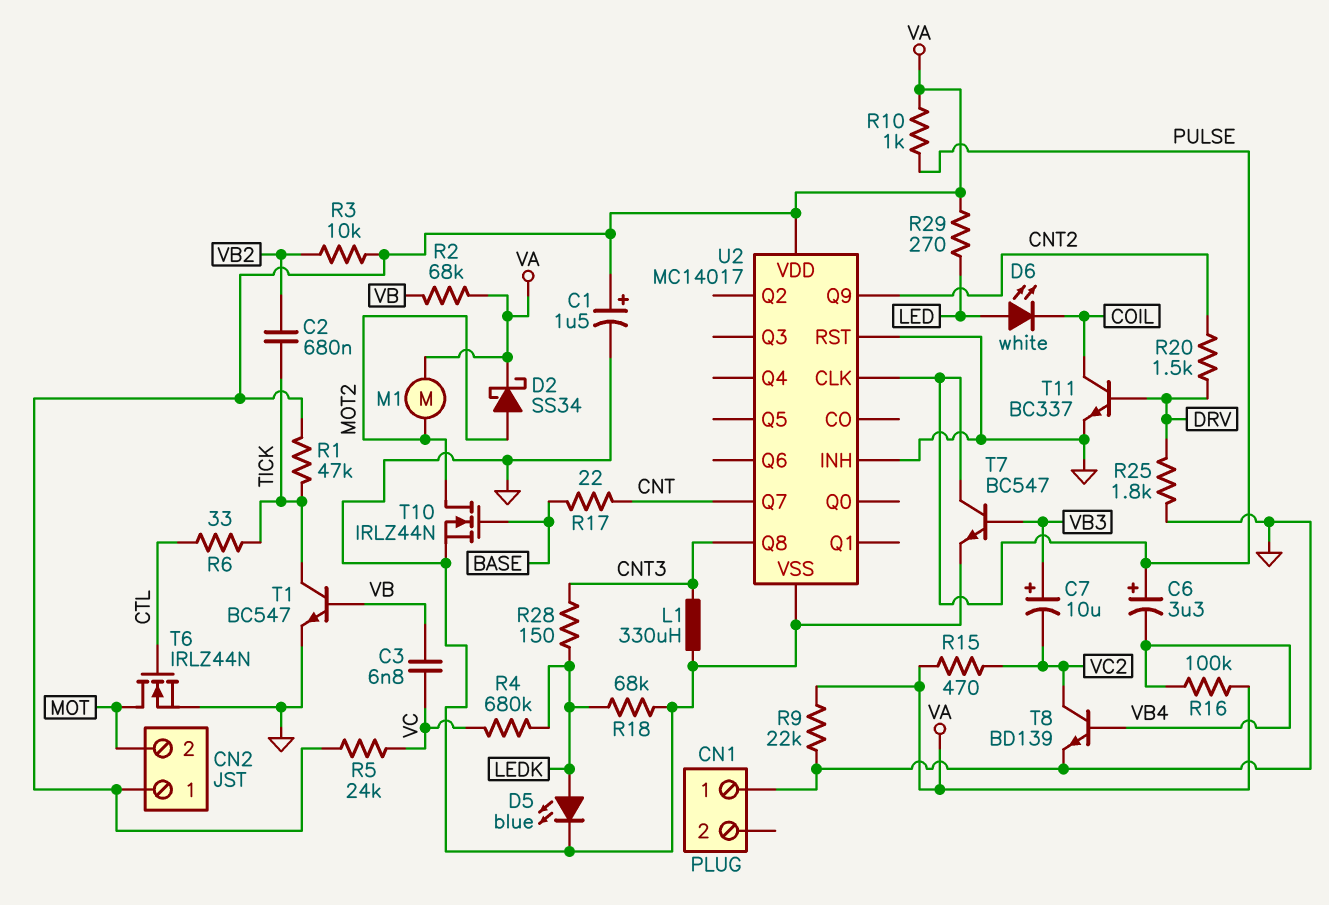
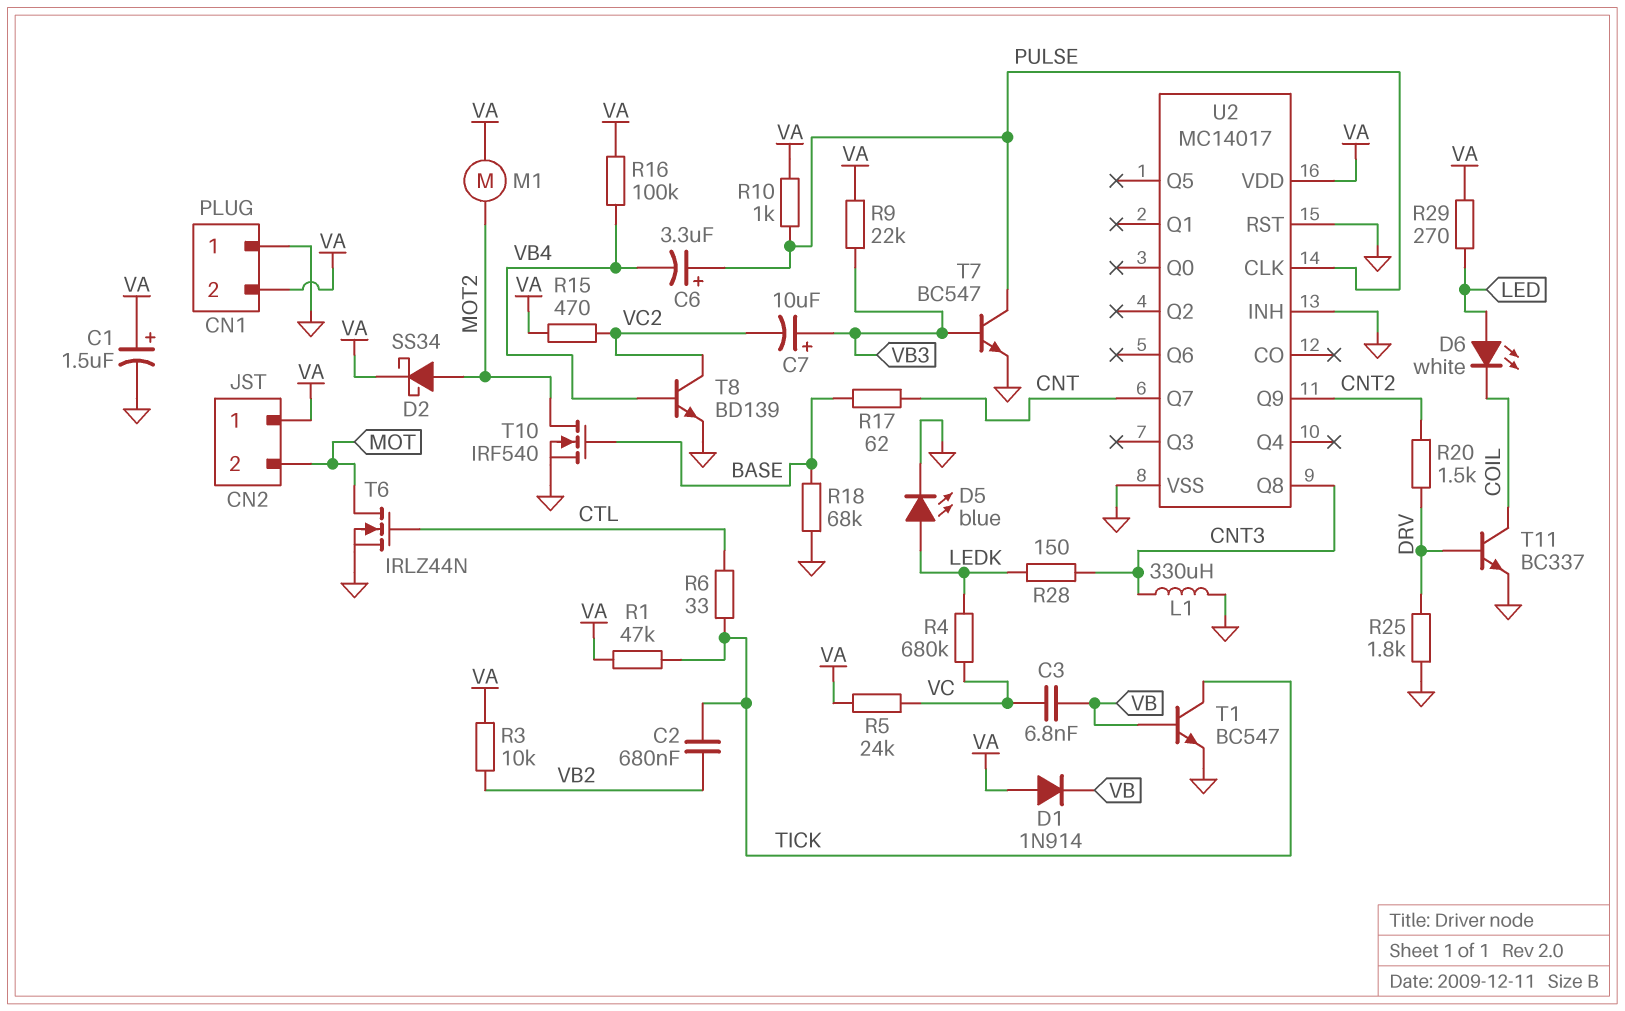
CN1 pin 2: none -> VA
D1: none -> diode 1N914 (A VA, K VB)
R2: 68k (VA, VB) -> none
R9: 22k (GND, VA) -> 22k (VA, VB3)
R17: 22 (BASE, CNT) -> 62 (BASE, CNT)
R18: 68k (GND, LEDK) -> 68k (BASE, GND)
T10: NMOS IRLZ44N (G BASE, D MOT2, S GND) -> NMOS IRF540 (G BASE, D MOT2, S GND)

